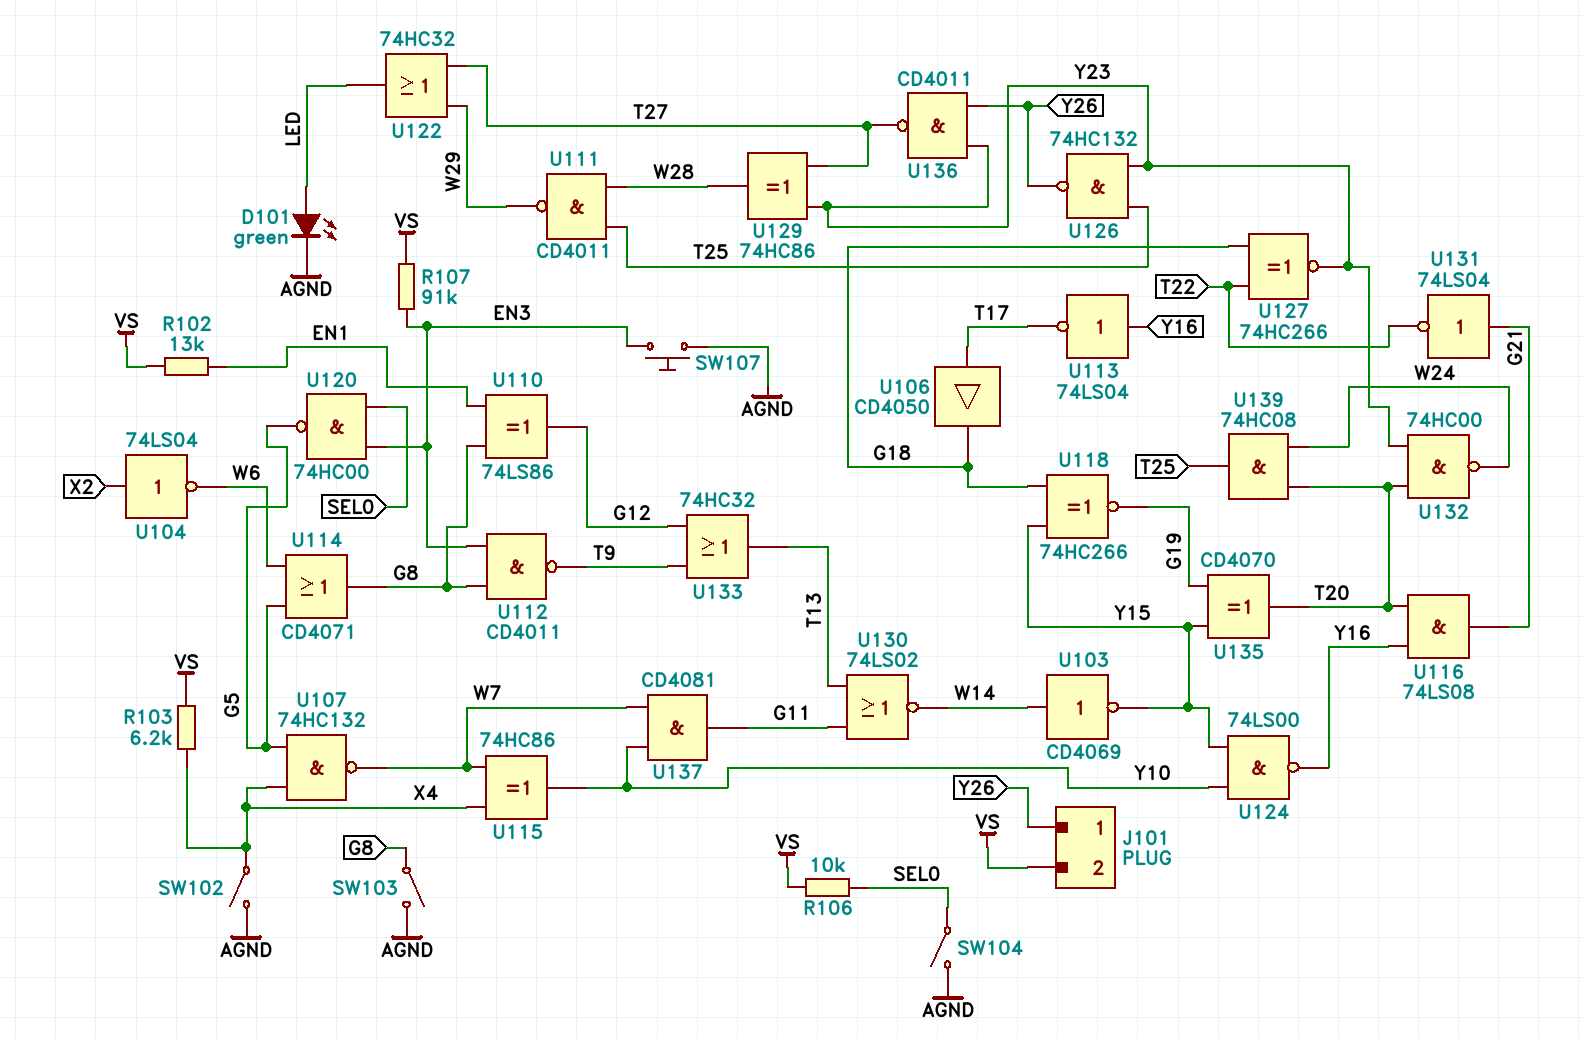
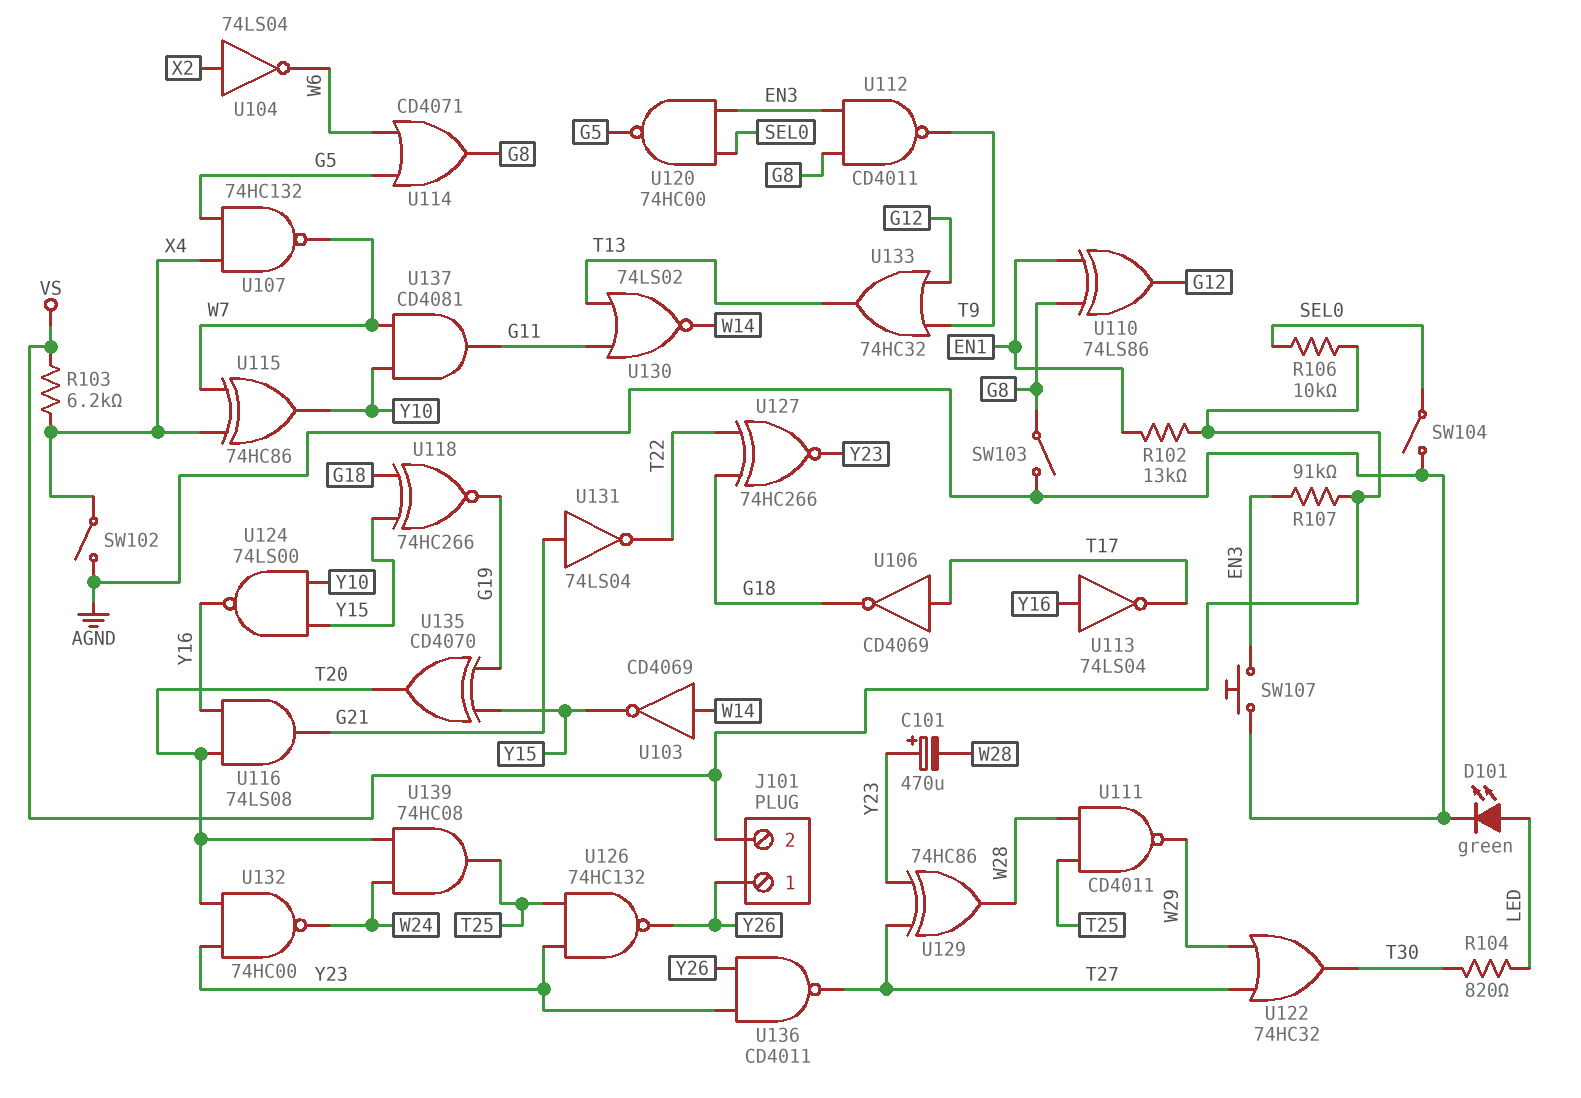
C101: none -> 470uF (plus Y23, minus W28)
R104: none -> 820 (LED, T30)
U106: buffer CD4050 (in T17, out G18) -> NOT CD4069 (in T17, out G18)
U122: OR 74HC32 (in T27, in W29, out LED) -> OR 74HC32 (in T27, in W29, out T30)

